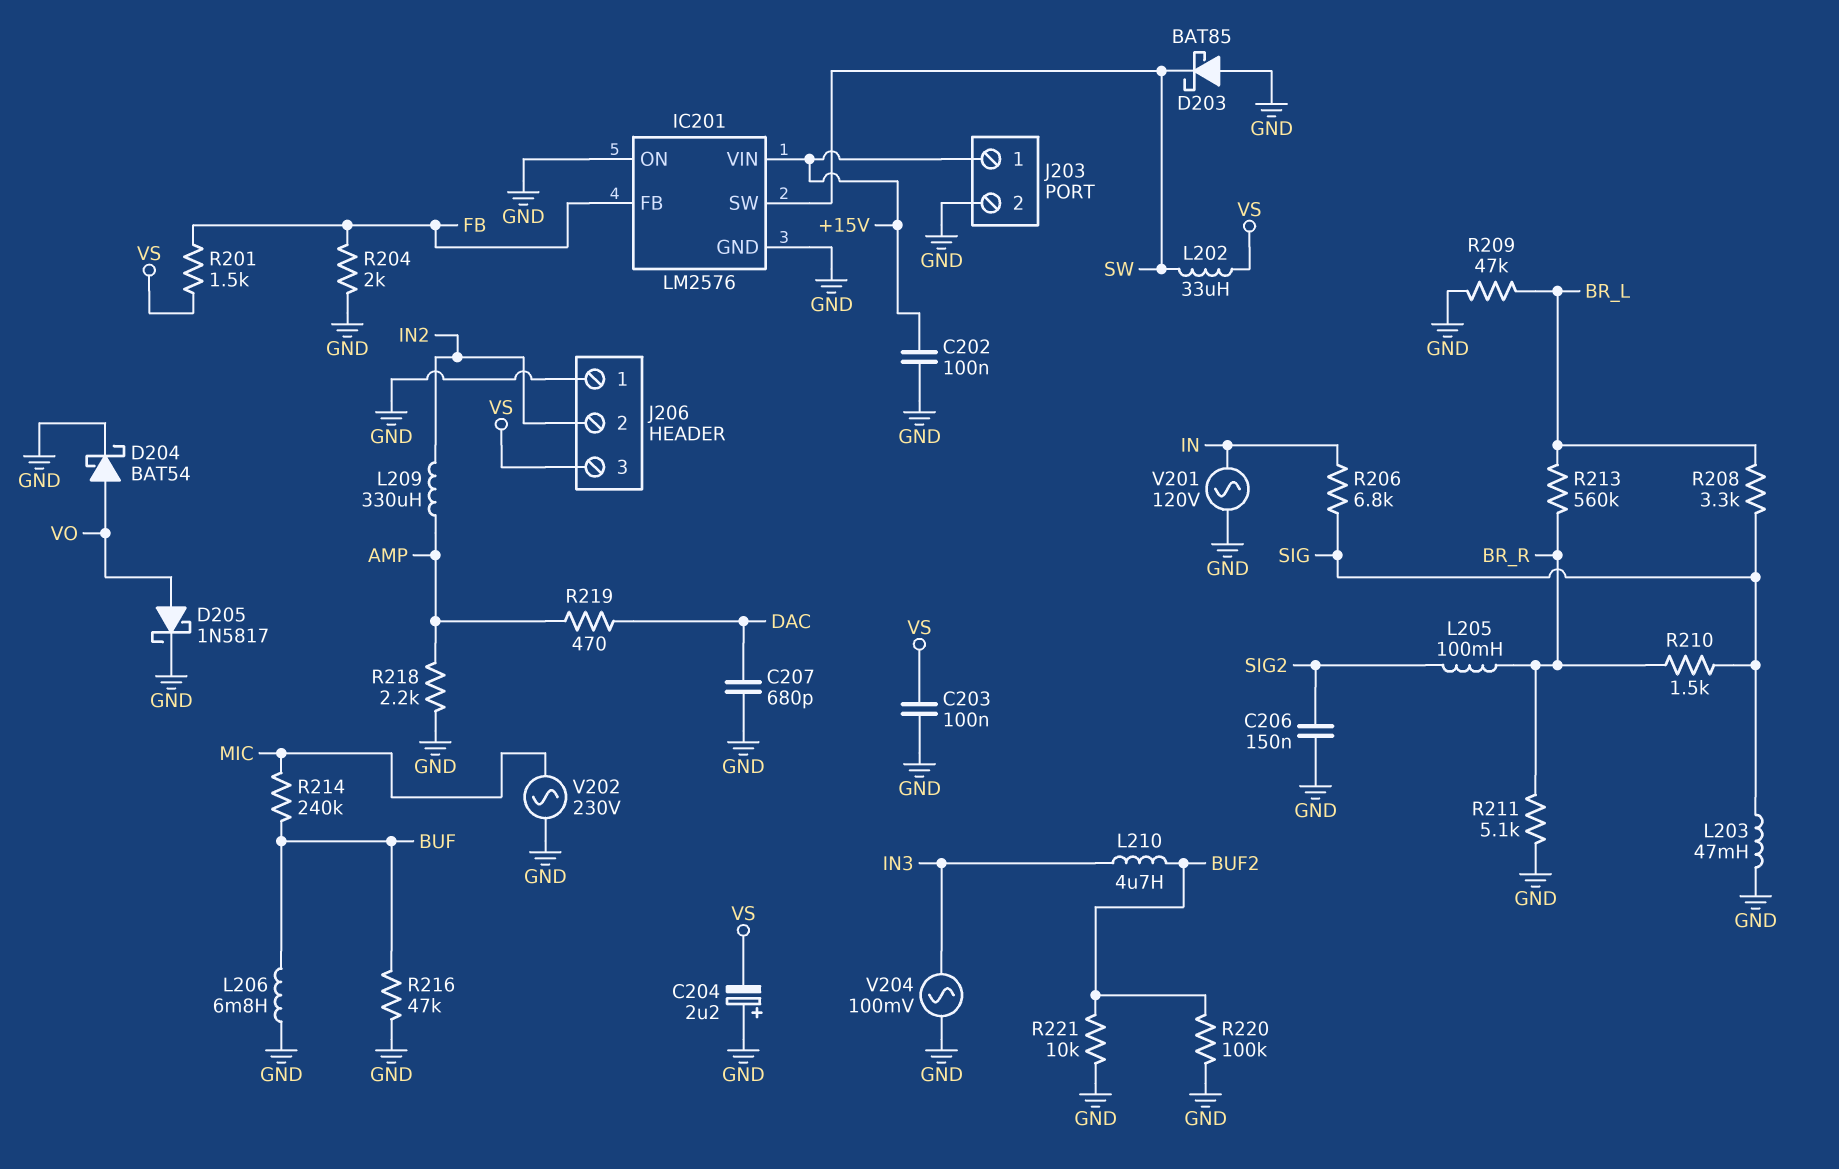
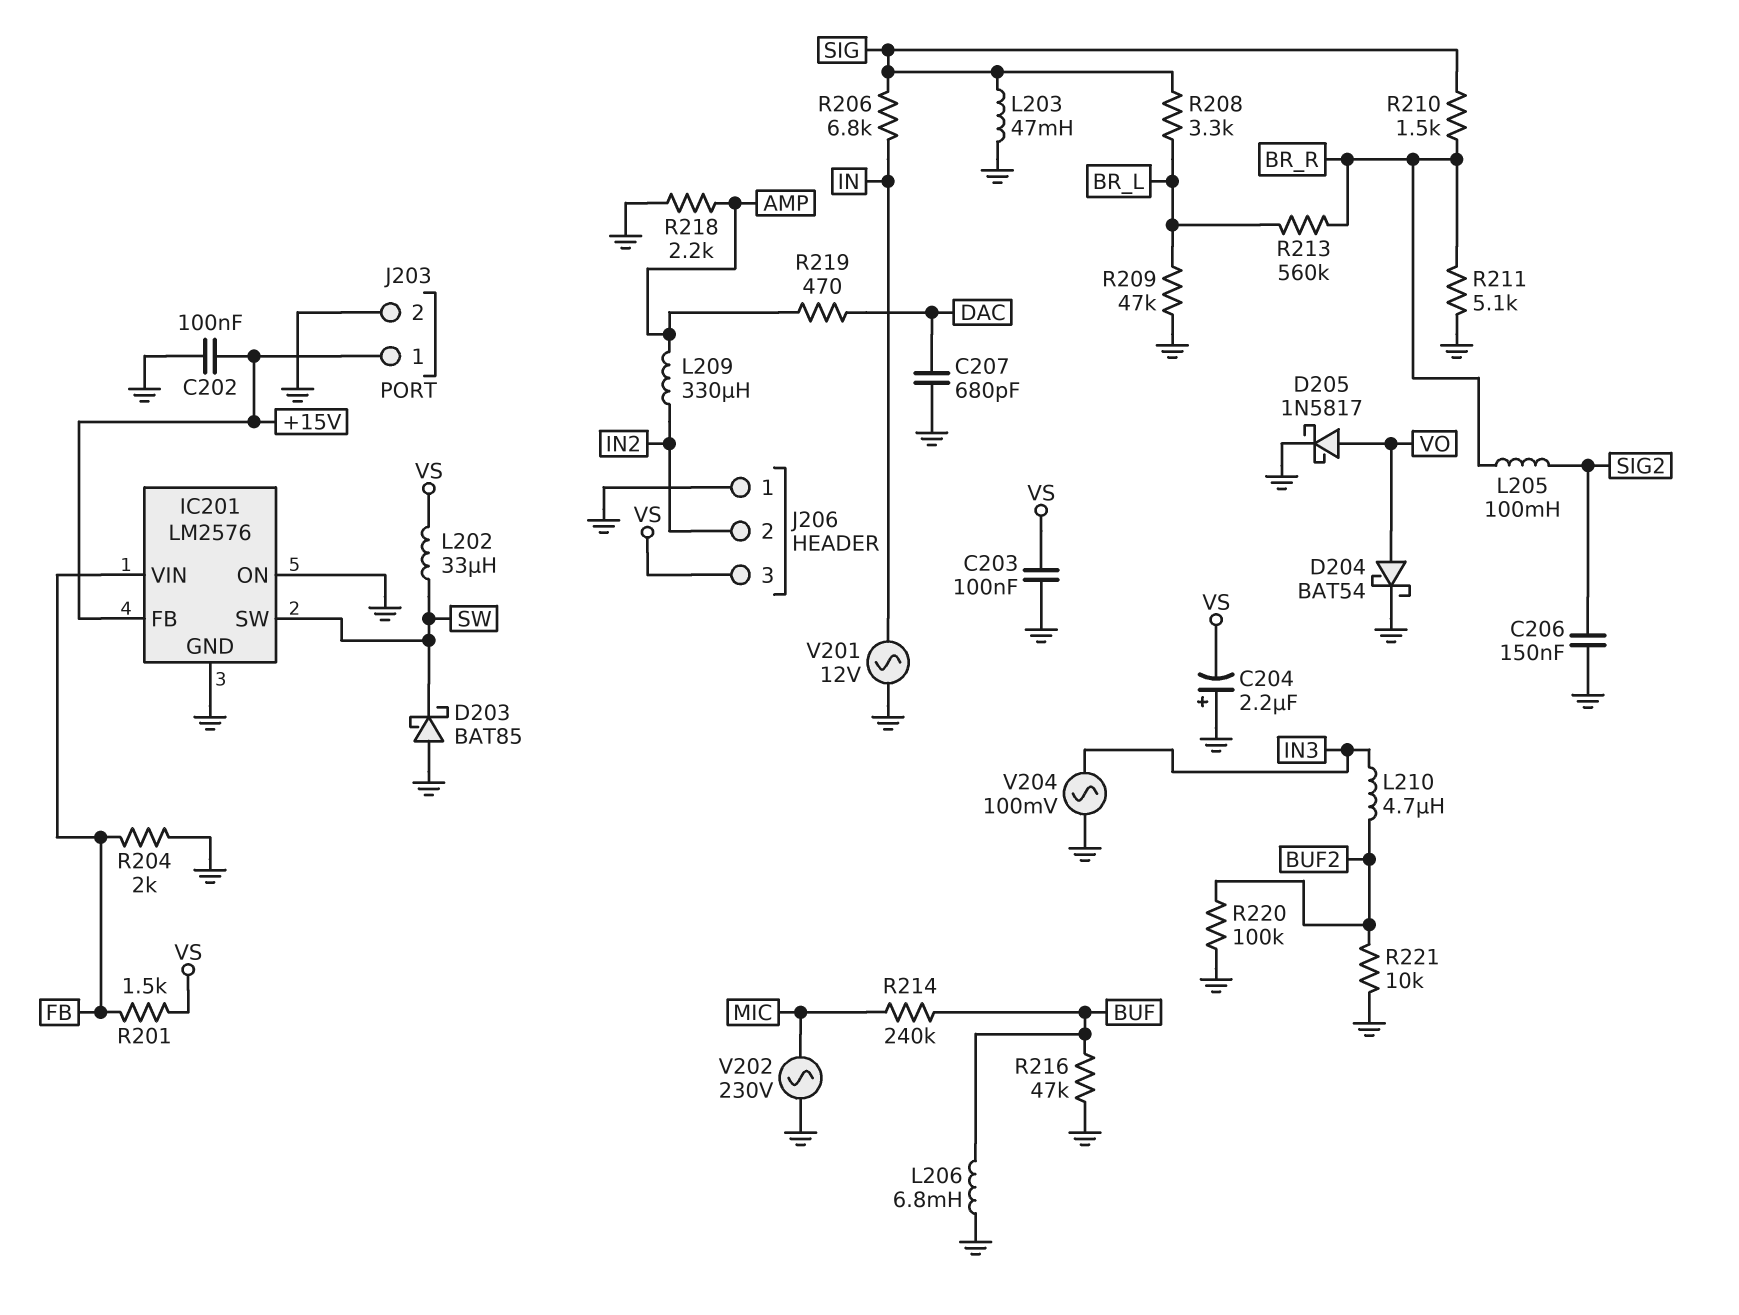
IC201 pin FB: FB -> +15V
IC201 pin VIN: +15V -> FB
V201: AC 120V (GND, IN) -> AC 12V (GND, IN)

